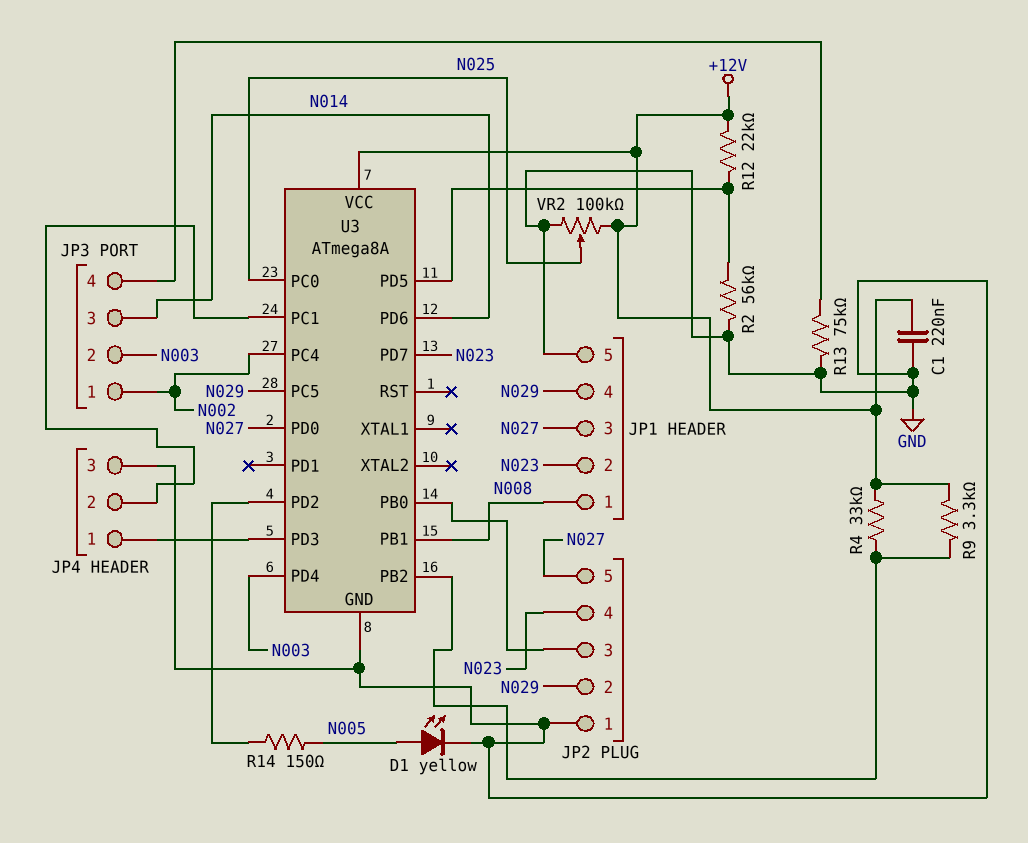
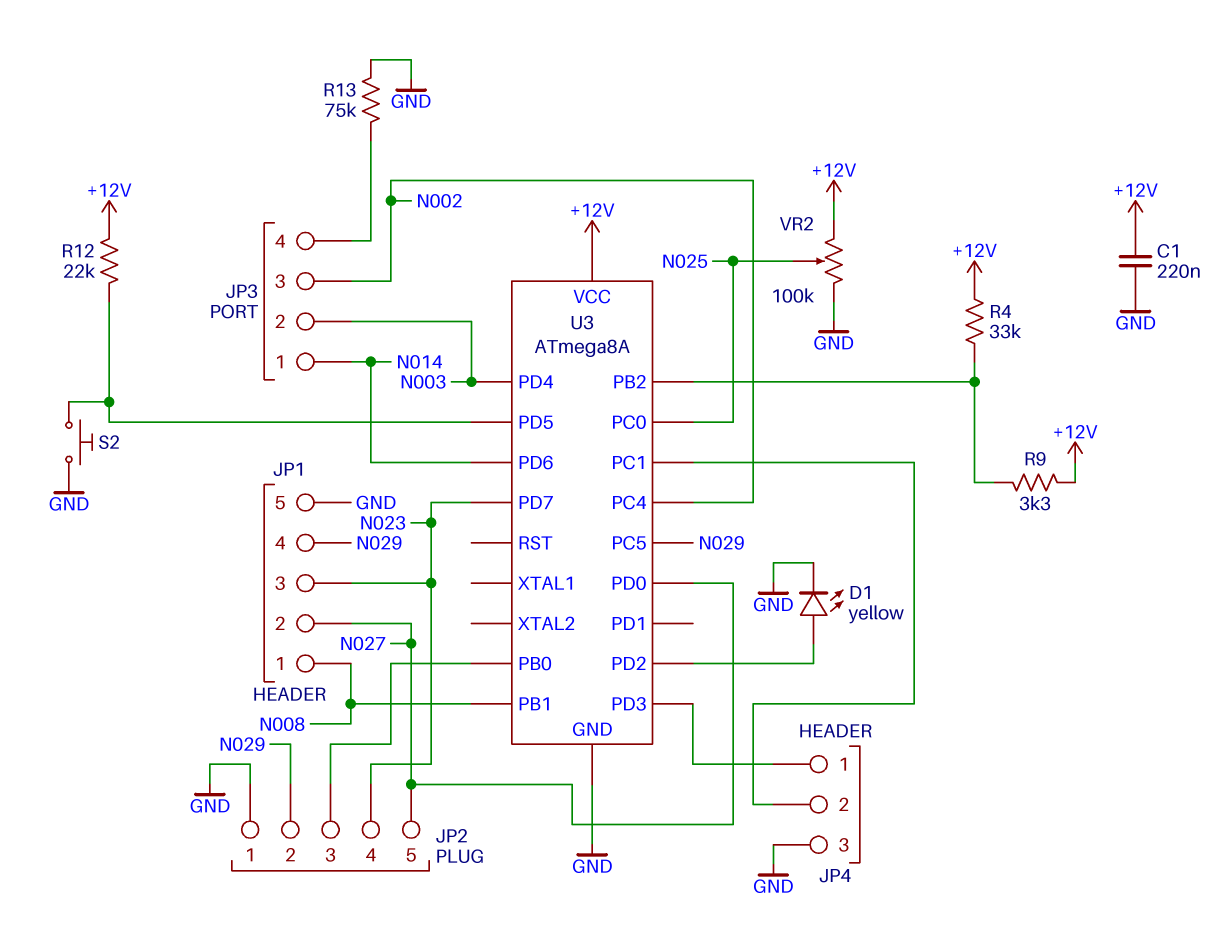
D1: LED yellow (A N005, K GND) -> LED yellow (A U3/PD2, K GND)
JP1 pin 2: N023 -> N027
JP1 pin 3: N027 -> N023
JP3 pin 1: N002 -> N014
JP3 pin 3: N014 -> N002
R2: 56k (GND, U3/PD5) -> none
R14: 150 (N005, U3/PD2) -> none
S2: none -> button (GND, U3/PD5)

